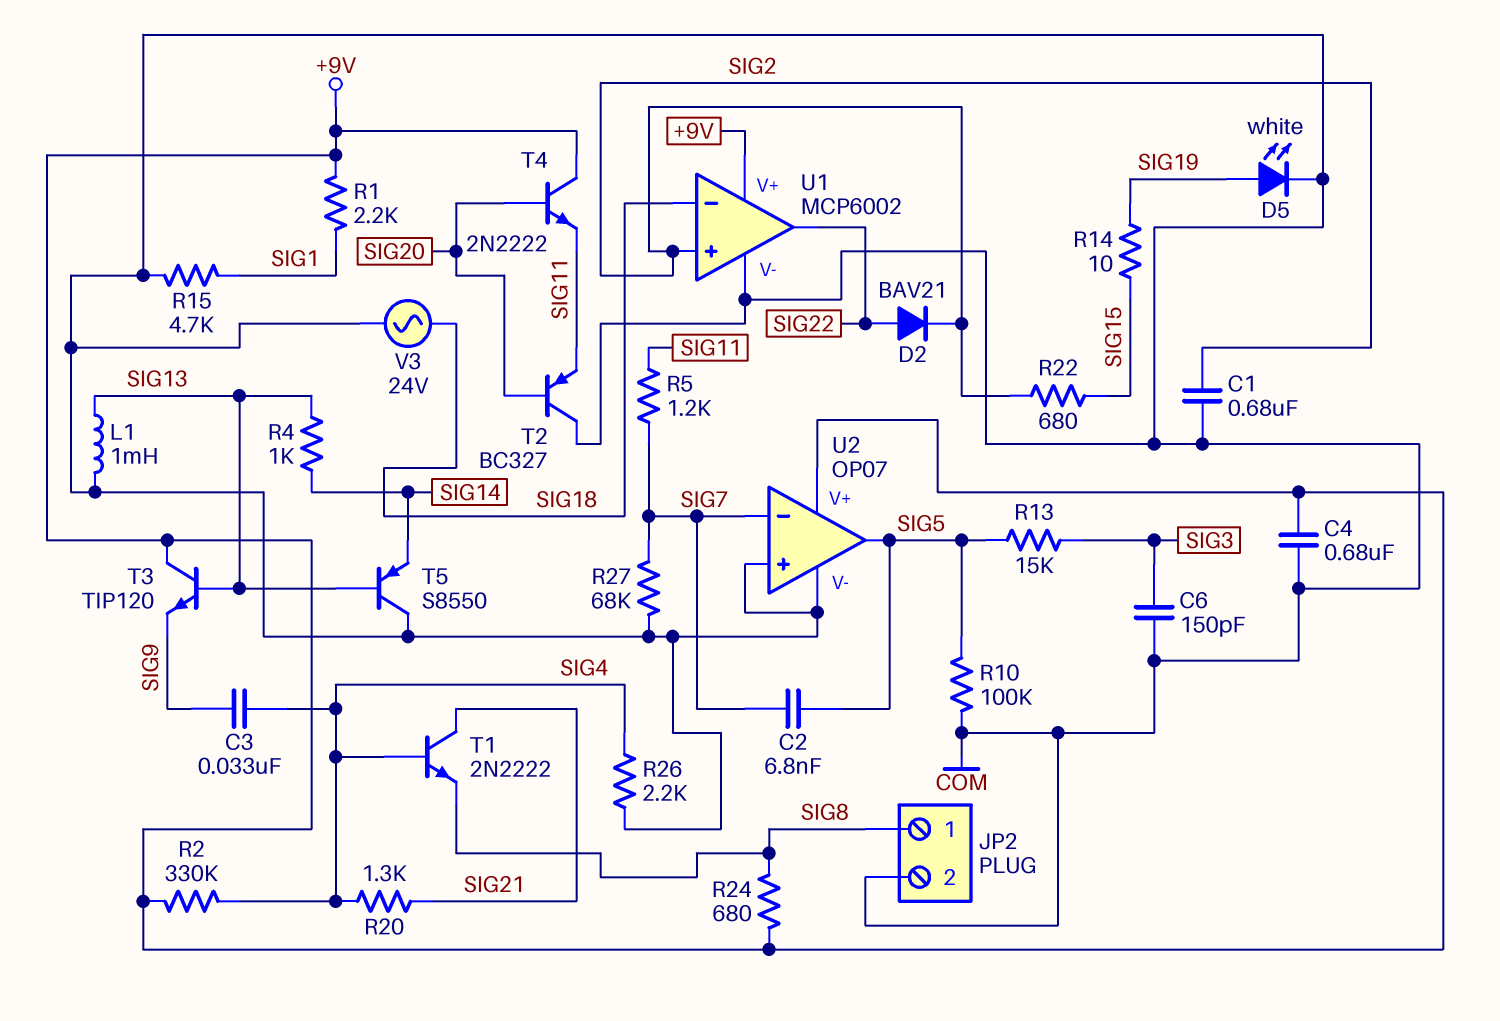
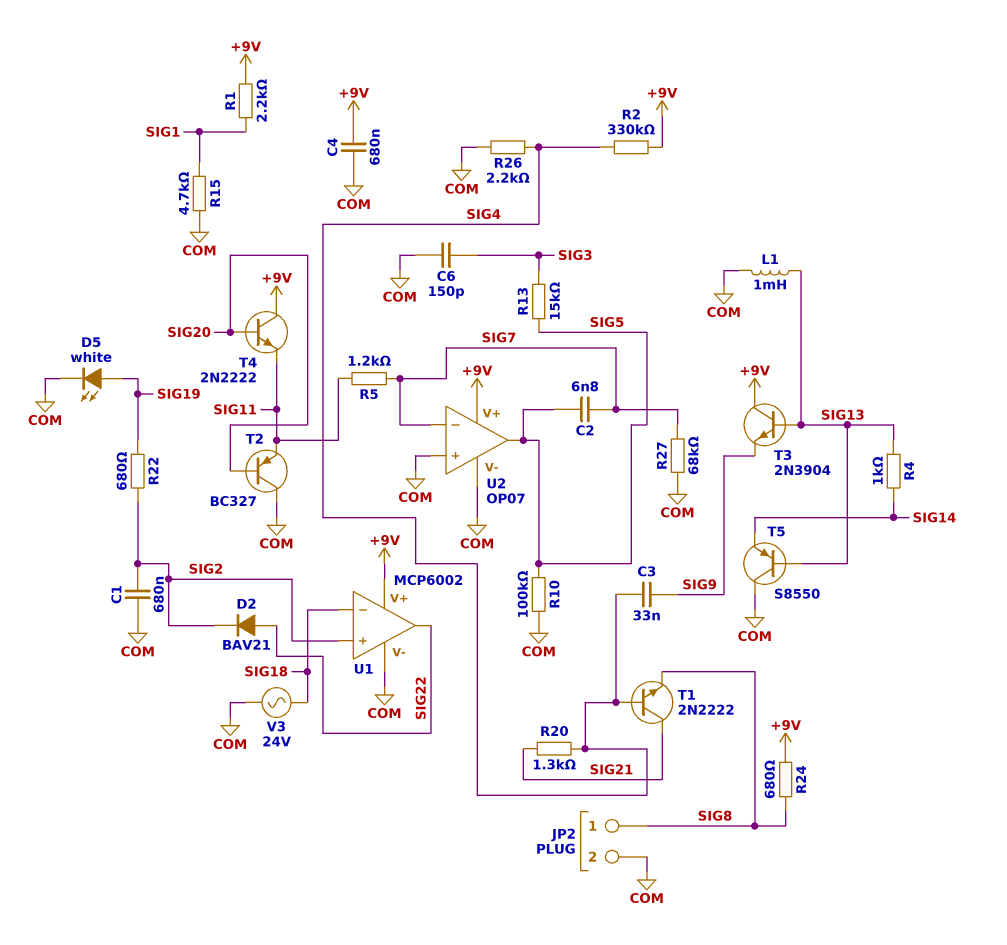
R14: 10 (SIG15, SIG19) -> none
R22: 680 (SIG2, SIG15) -> 680 (SIG2, SIG19)
T3: NPN TIP120 (B SIG13, C +9V, E SIG9) -> NPN 2N3904 (B SIG13, C +9V, E SIG9)

